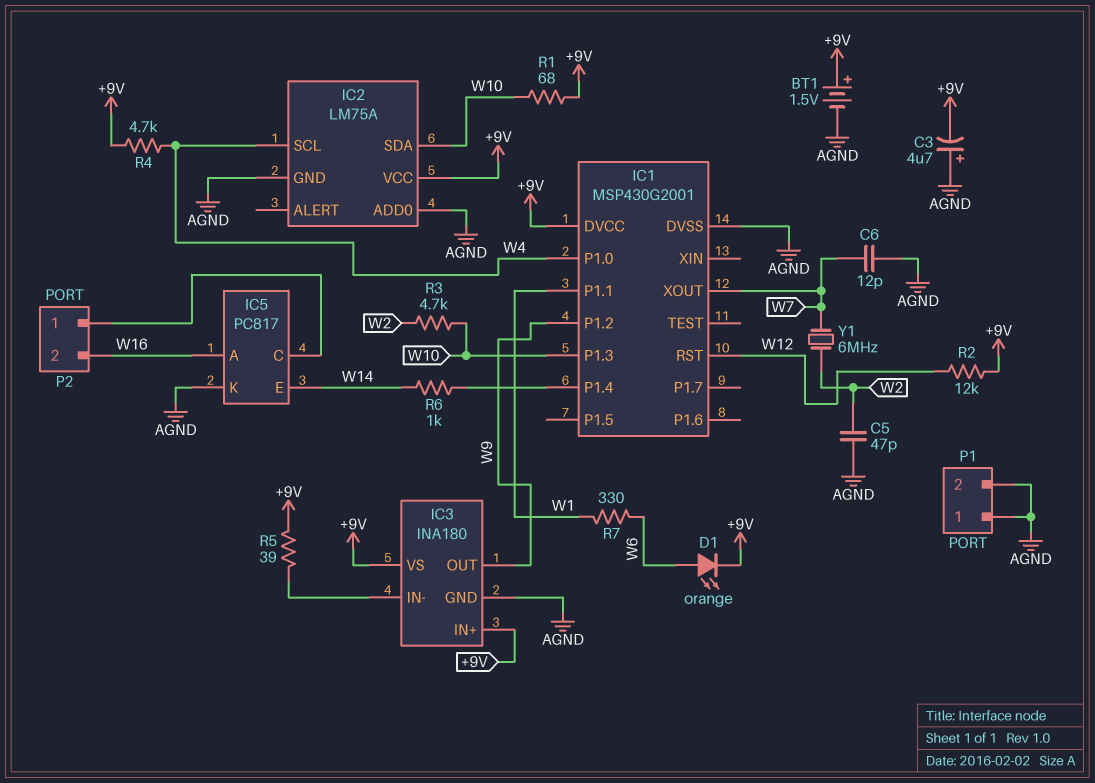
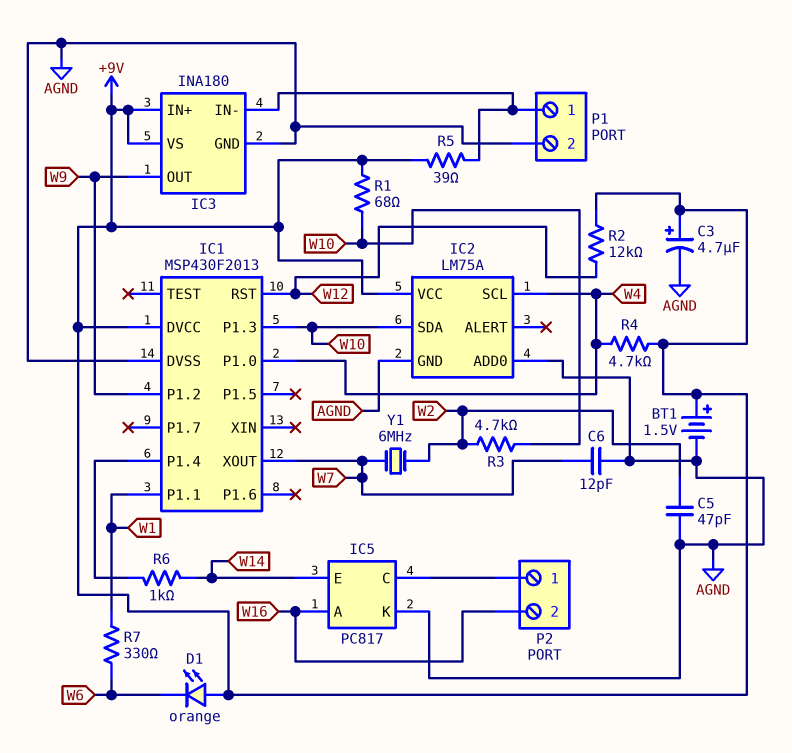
C3: 4.7uF (plus AGND, minus +9V) -> 4.7uF (plus +9V, minus AGND)
D1: LED orange (A W6, K +9V) -> LED orange (A +9V, K W6)
IC1: MSP430G2001 -> MSP430F2013
P1 pin 1: AGND -> IC3/IN-

